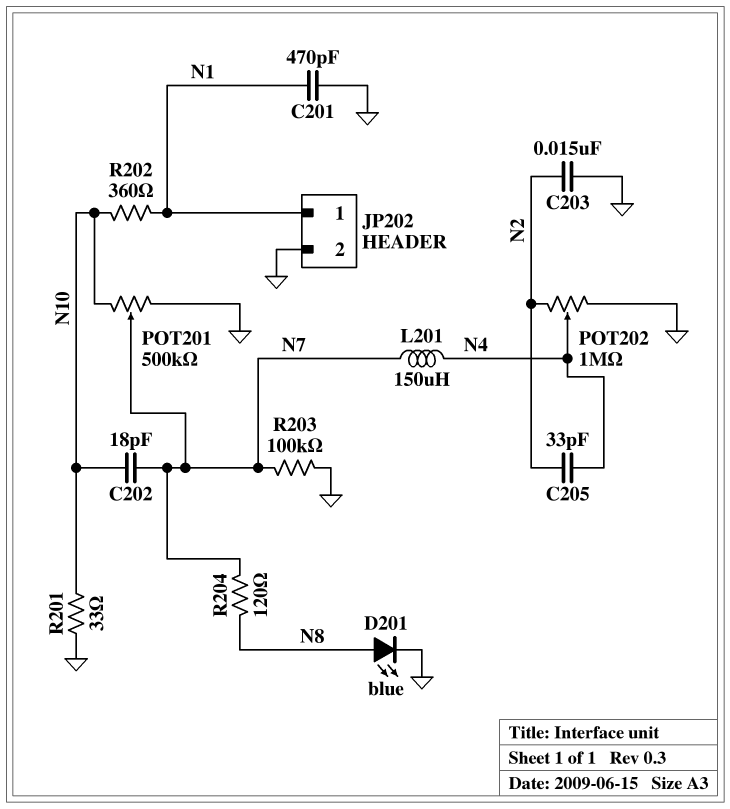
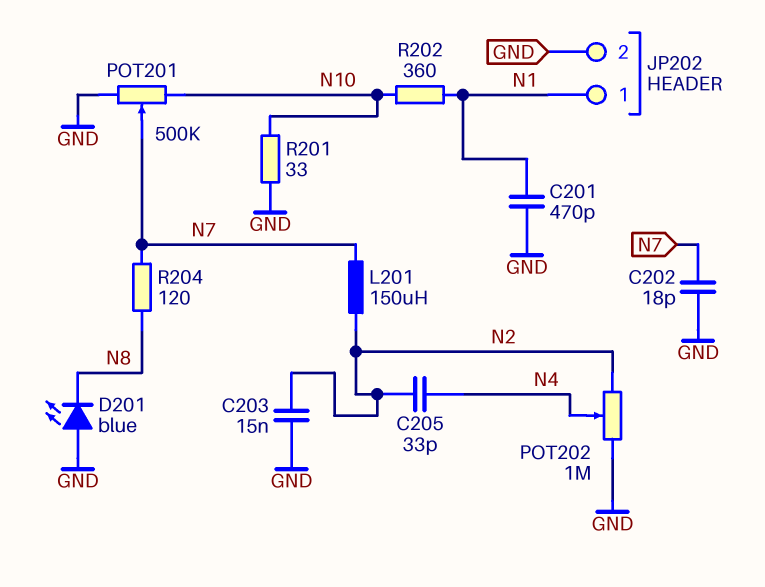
C202: 18pF (N7, N10) -> 18pF (GND, N7)
D201: LED blue (A N8, K GND) -> LED blue (A GND, K N8)
L201: 150uH (N4, N7) -> 150uH (N2, N7)
R203: 100k (GND, N7) -> none

